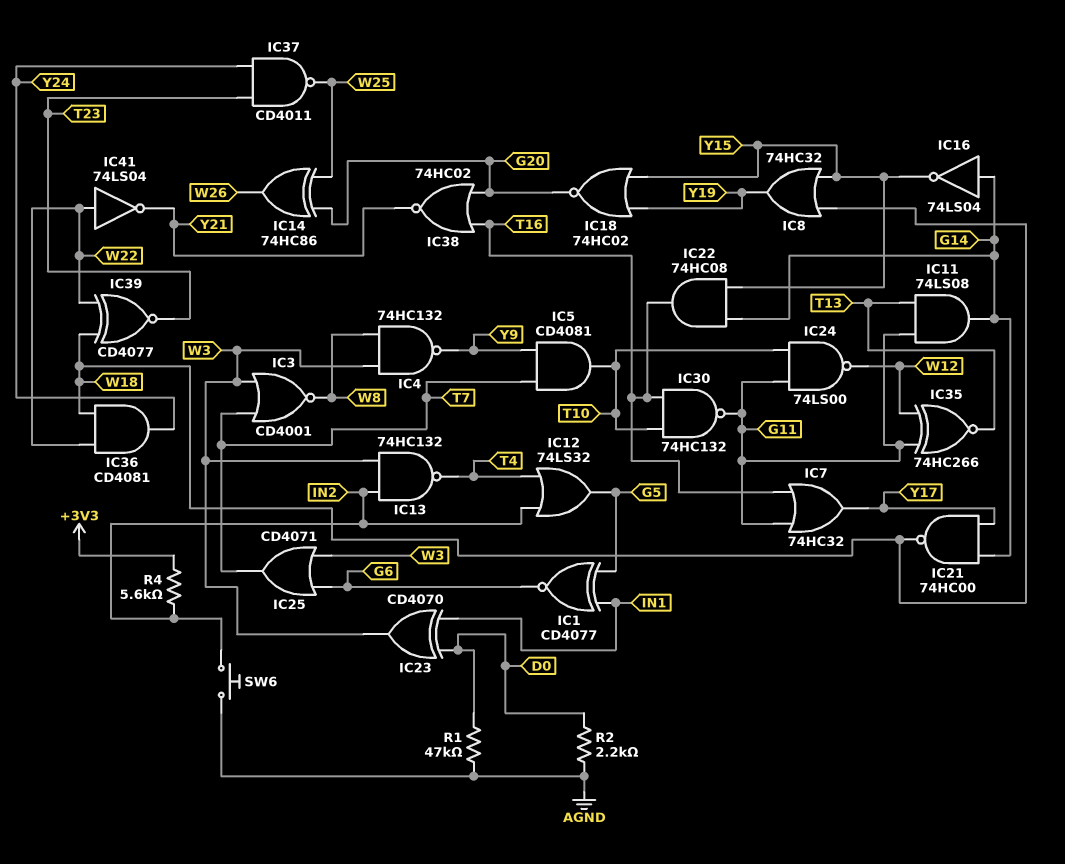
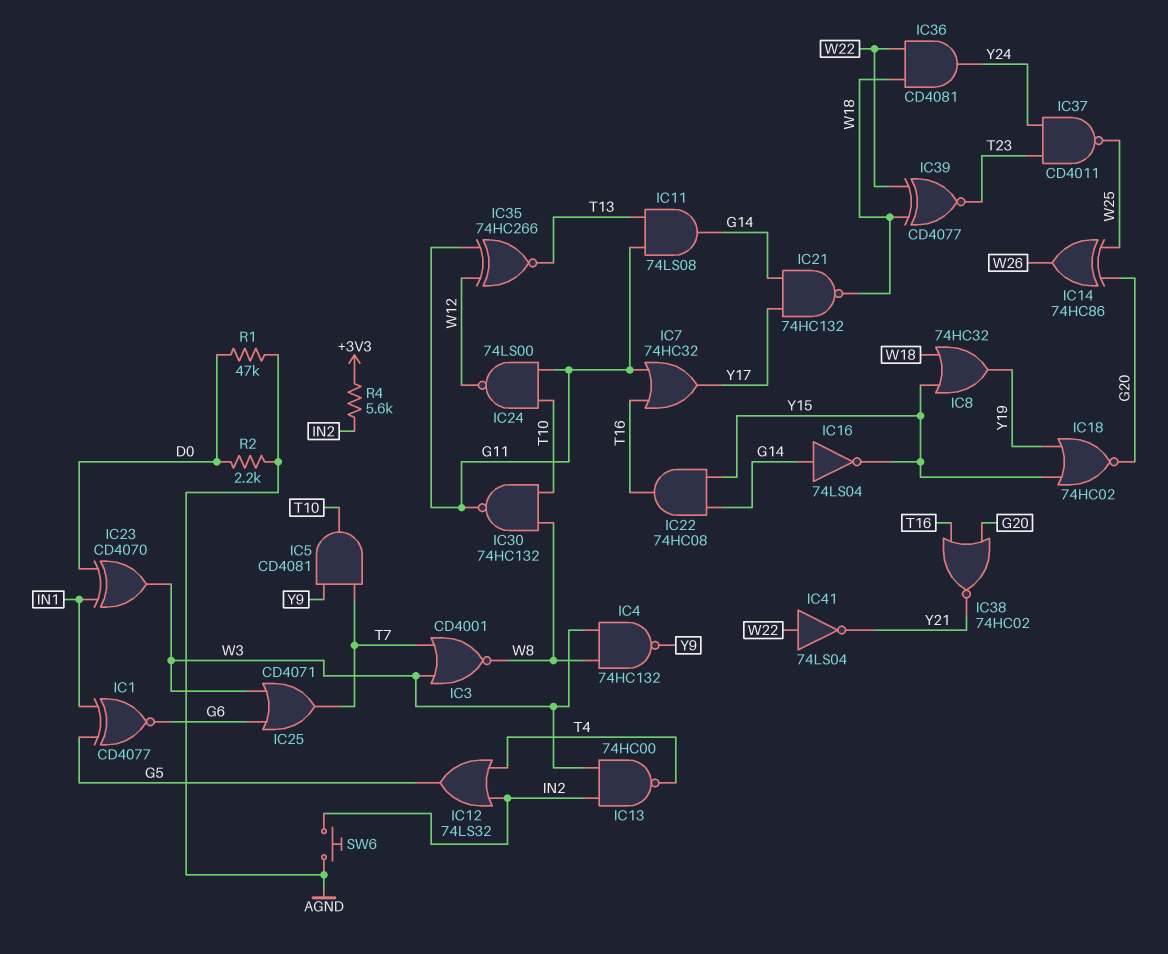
IC13: NAND 74HC132 (in IN2, in W3, out T4) -> NAND 74HC00 (in IN2, in W3, out T4)
IC21: NAND 74HC00 (in G14, in Y17, out W18) -> NAND 74HC132 (in G14, in Y17, out W18)
IC30: NAND 74HC132 (in T10, in T16, out G11) -> NAND 74HC132 (in T10, in W8, out G11)

